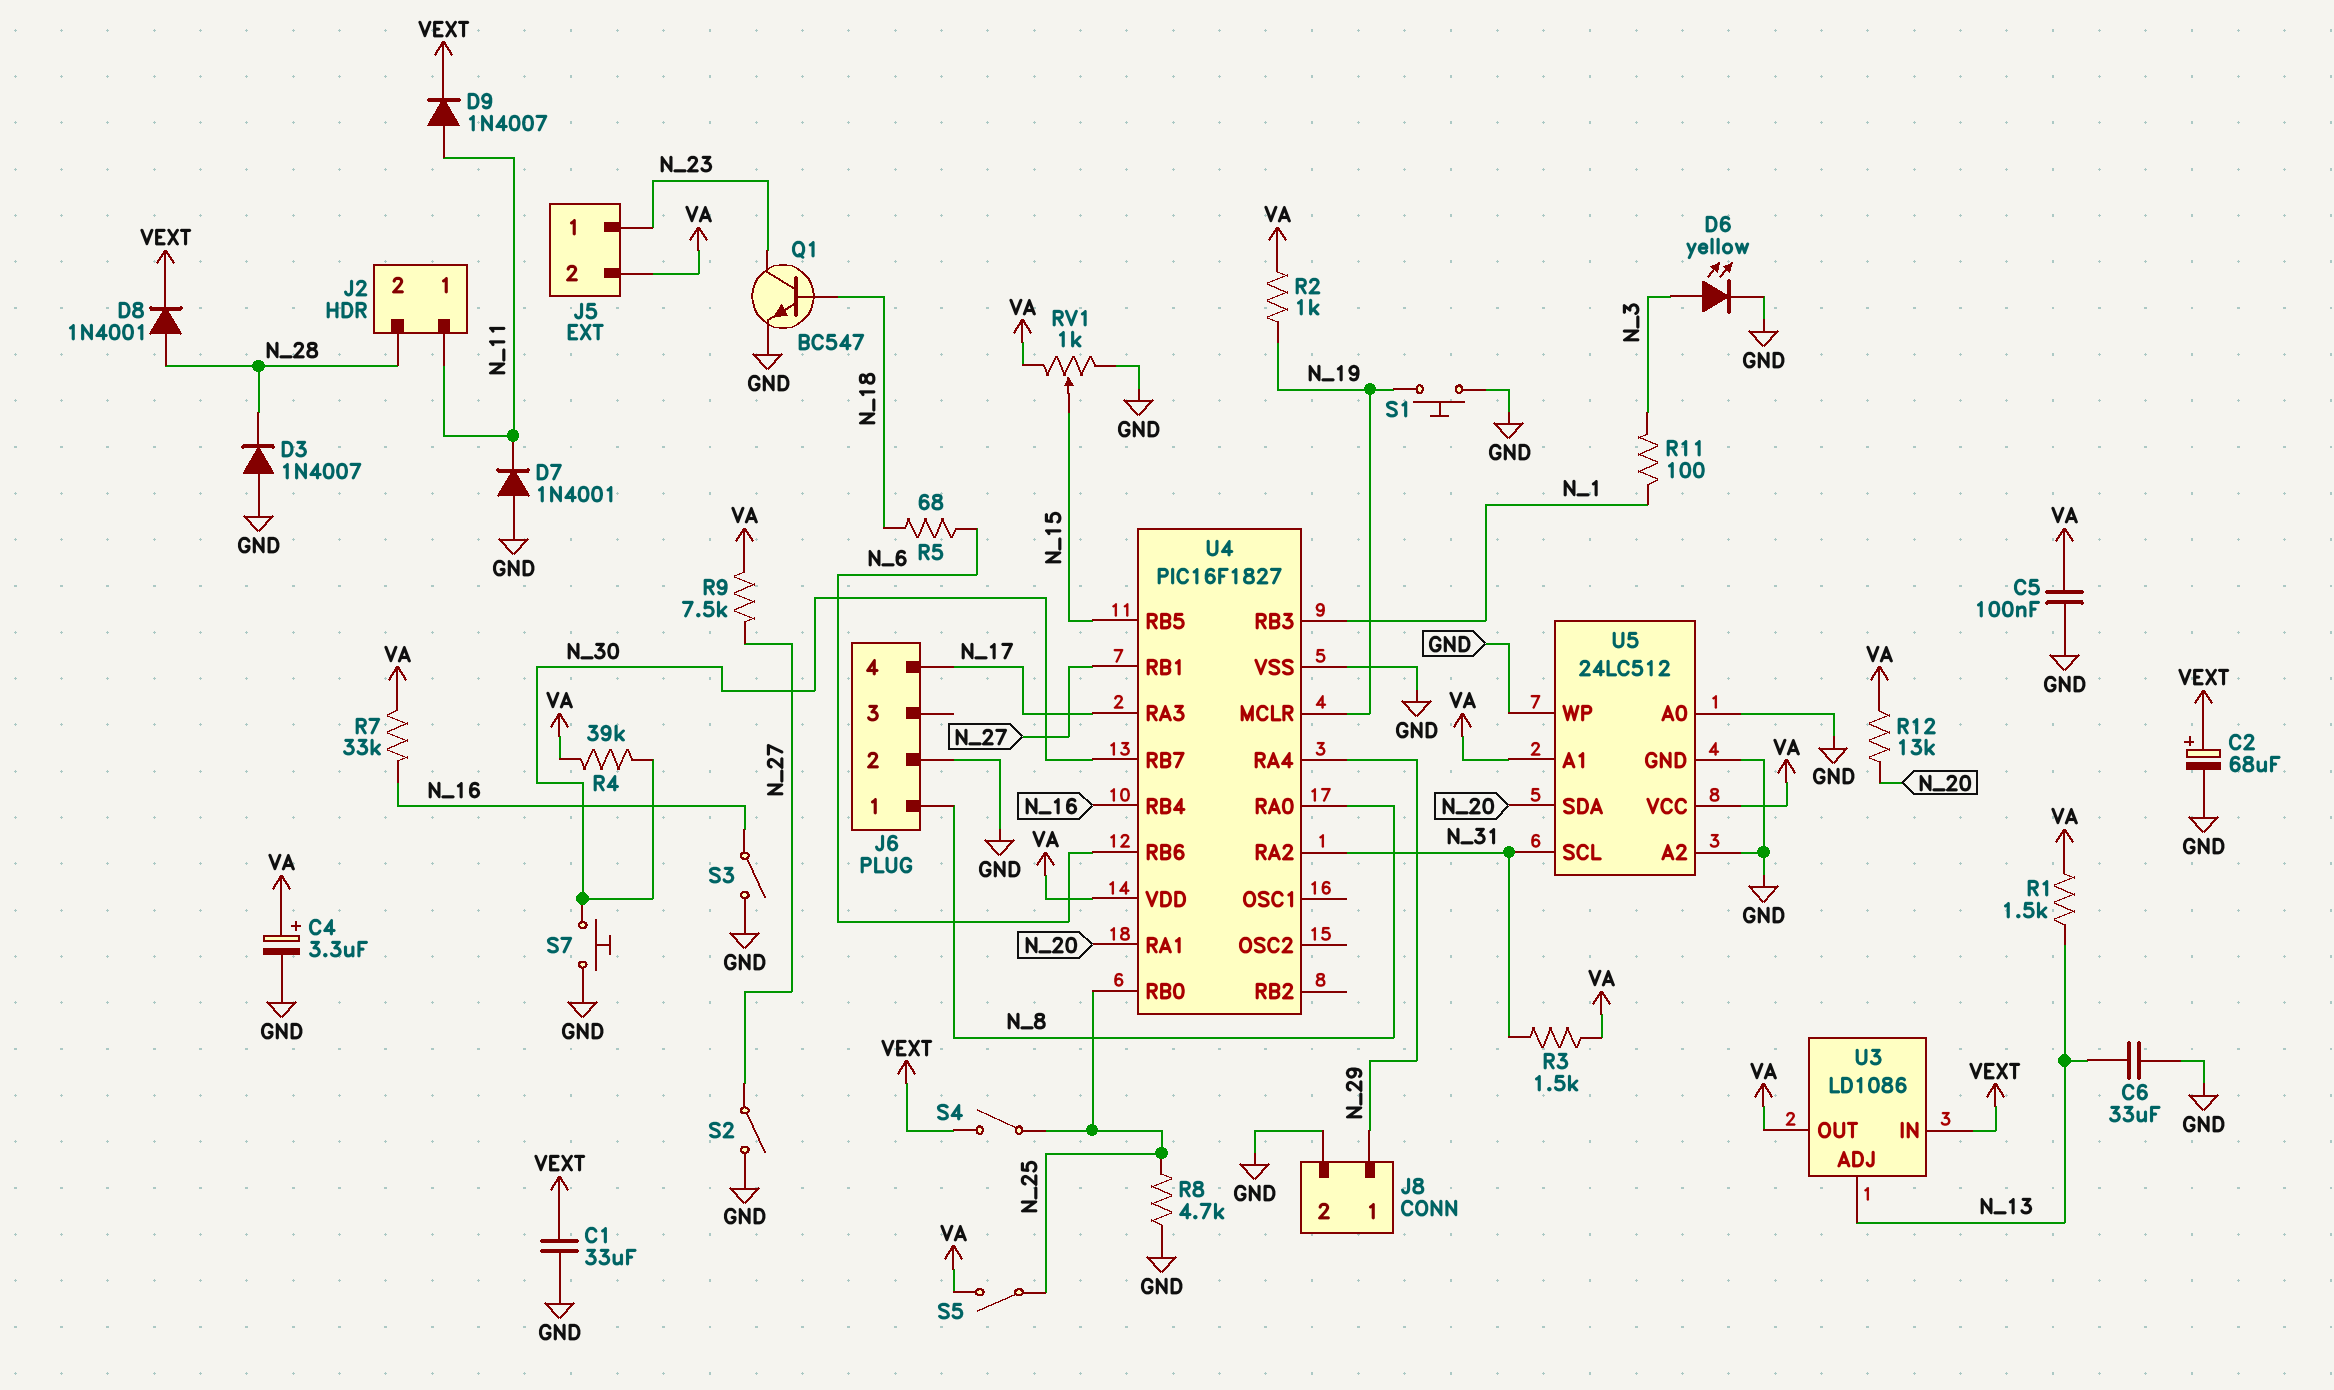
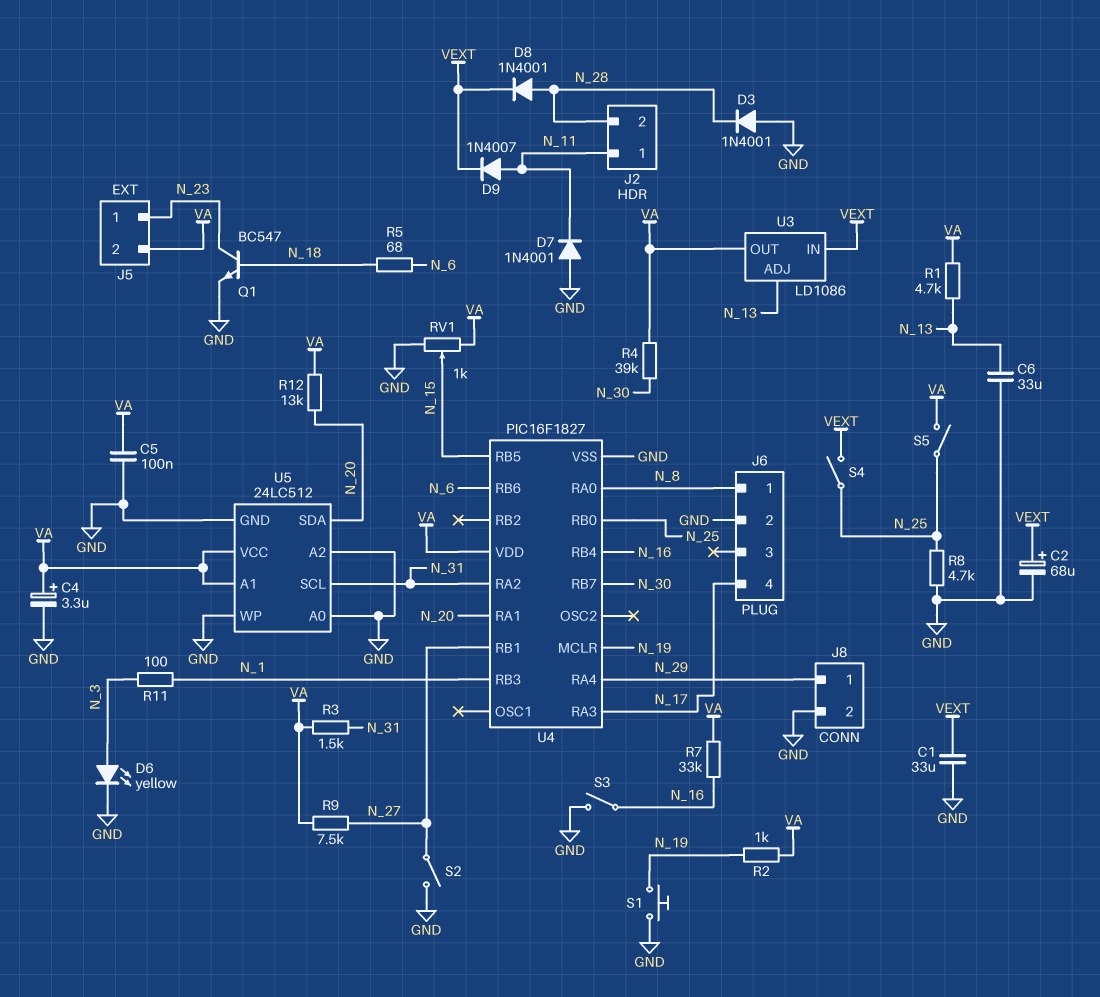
D3: diode 1N4007 (A GND, K N_28) -> diode 1N4001 (A GND, K N_28)
R1: 1.5k (N_13, VA) -> 4.7k (N_13, VA)
S7: button (GND, N_30) -> none

